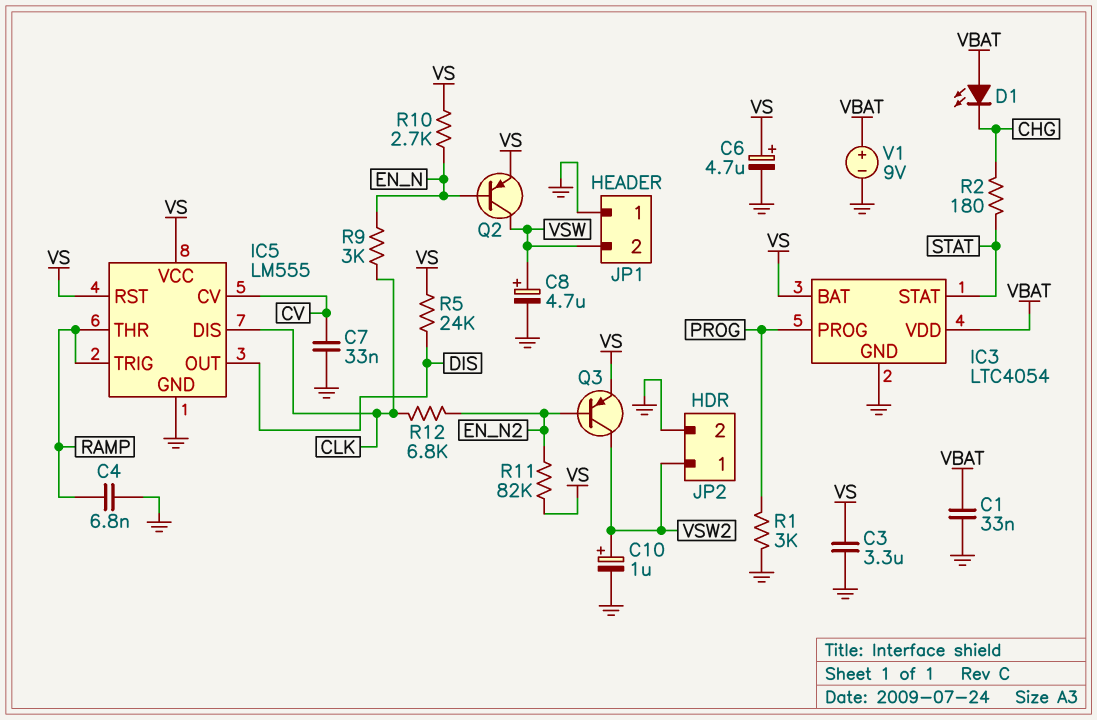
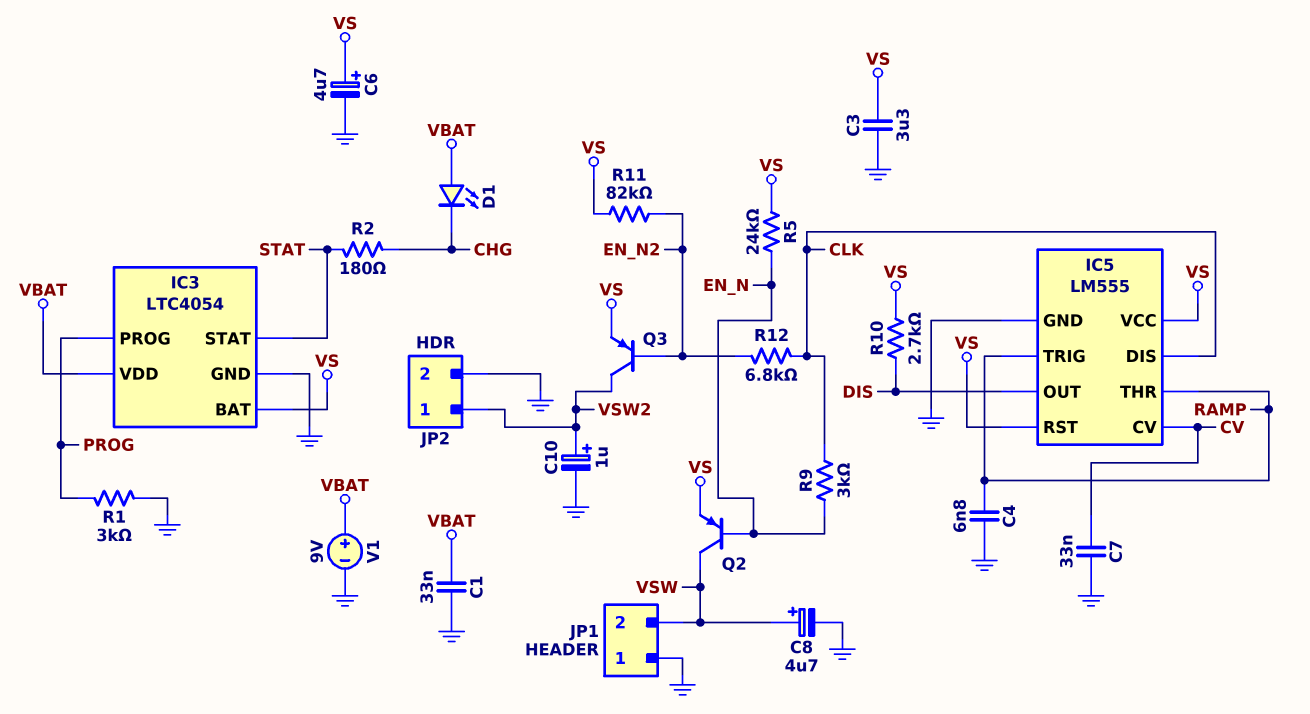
R5: 24k (DIS, VS) -> 24k (EN_N, VS)
R10: 2.7k (EN_N, VS) -> 2.7k (DIS, VS)

